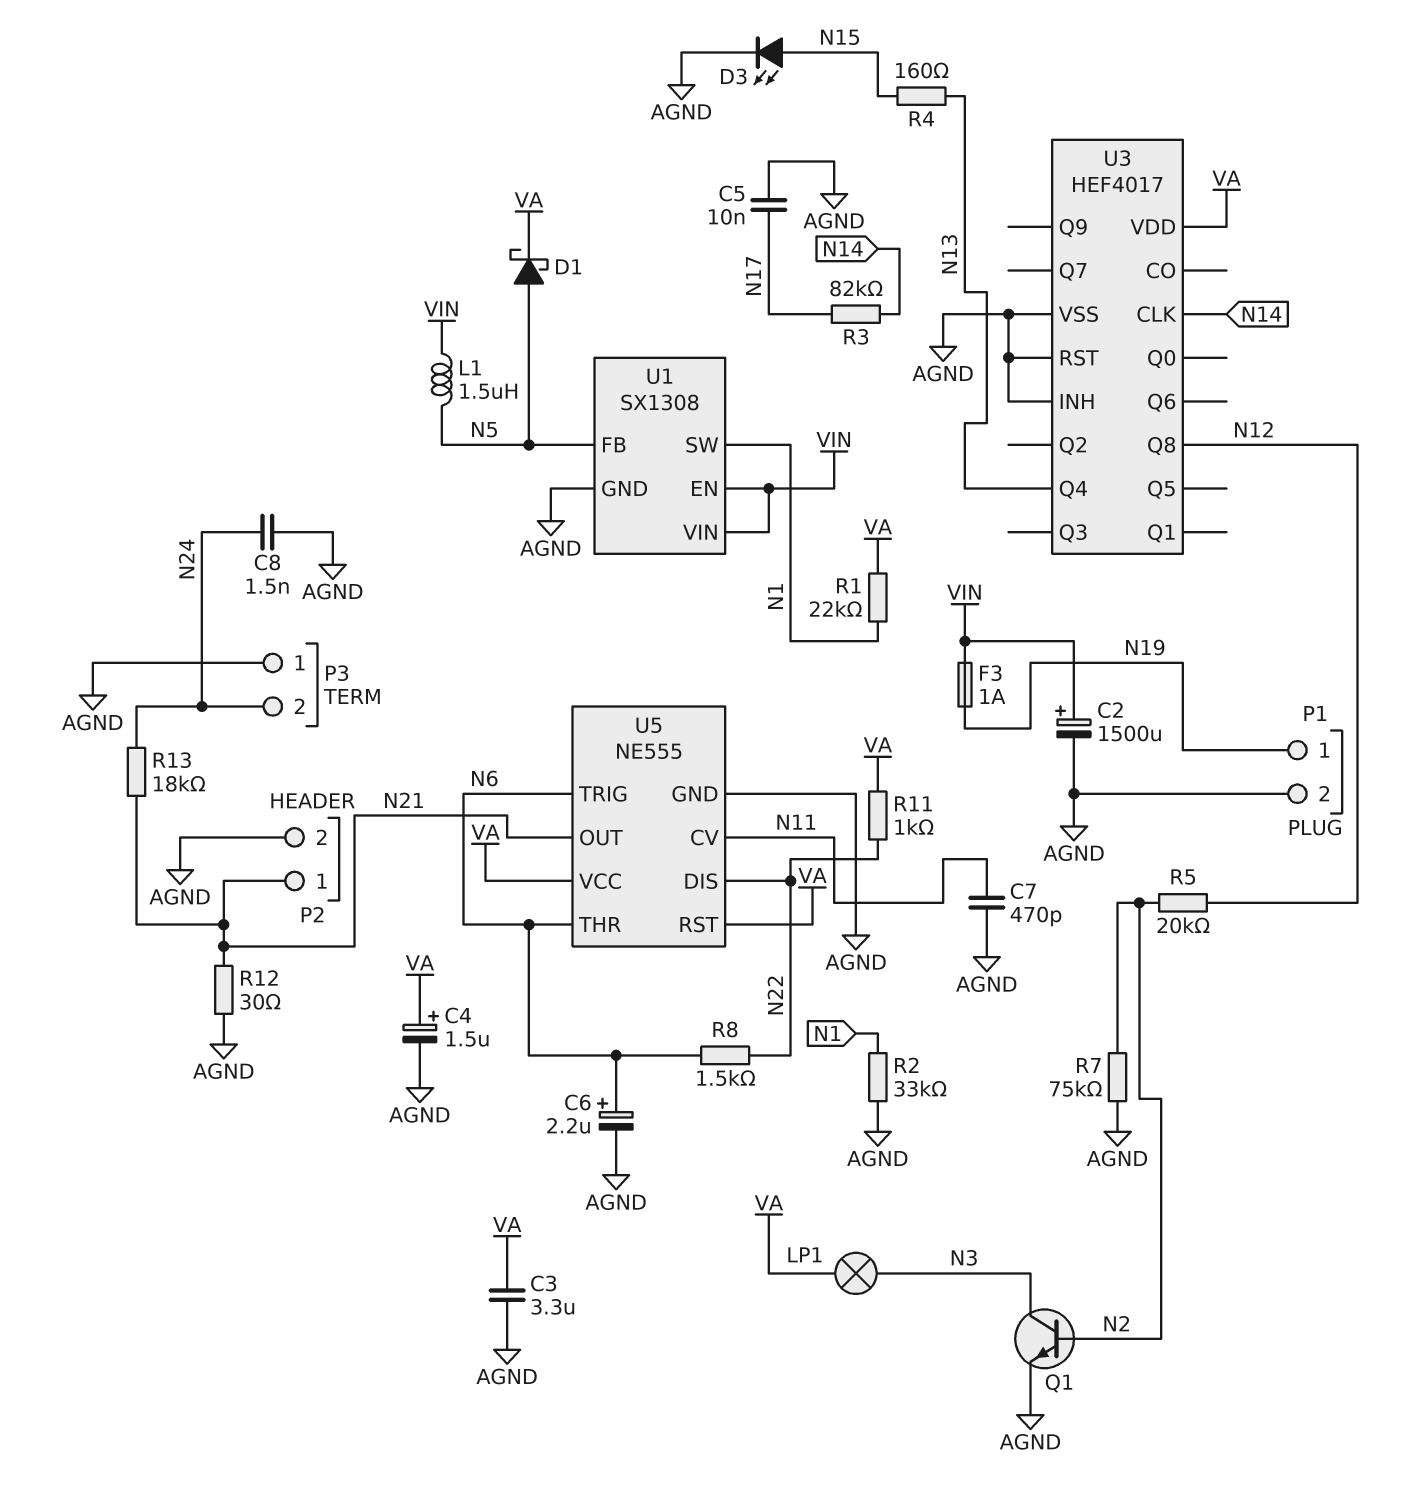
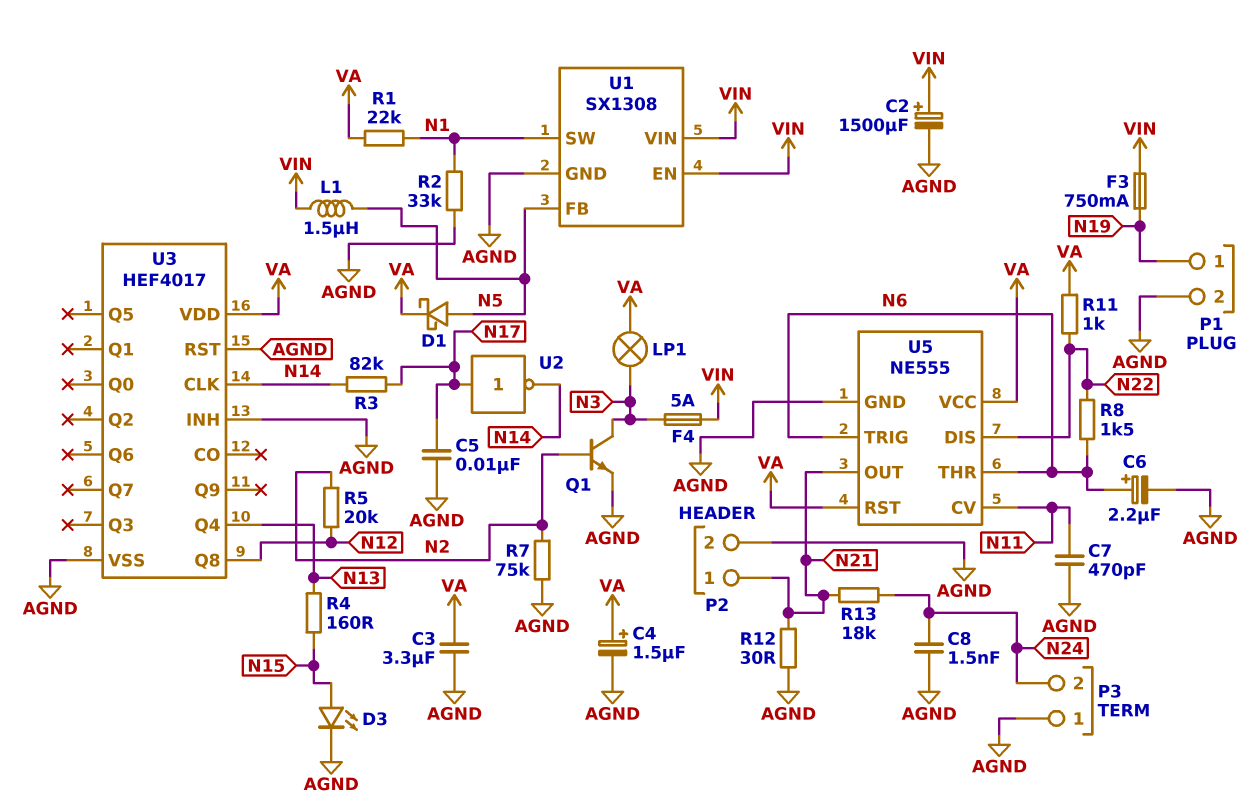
F3: 1A (N19, VIN) -> 750mA (N19, VIN)
F4: none -> 5A (N3, VIN)
U2: none -> NOT (in N17, out N14)

